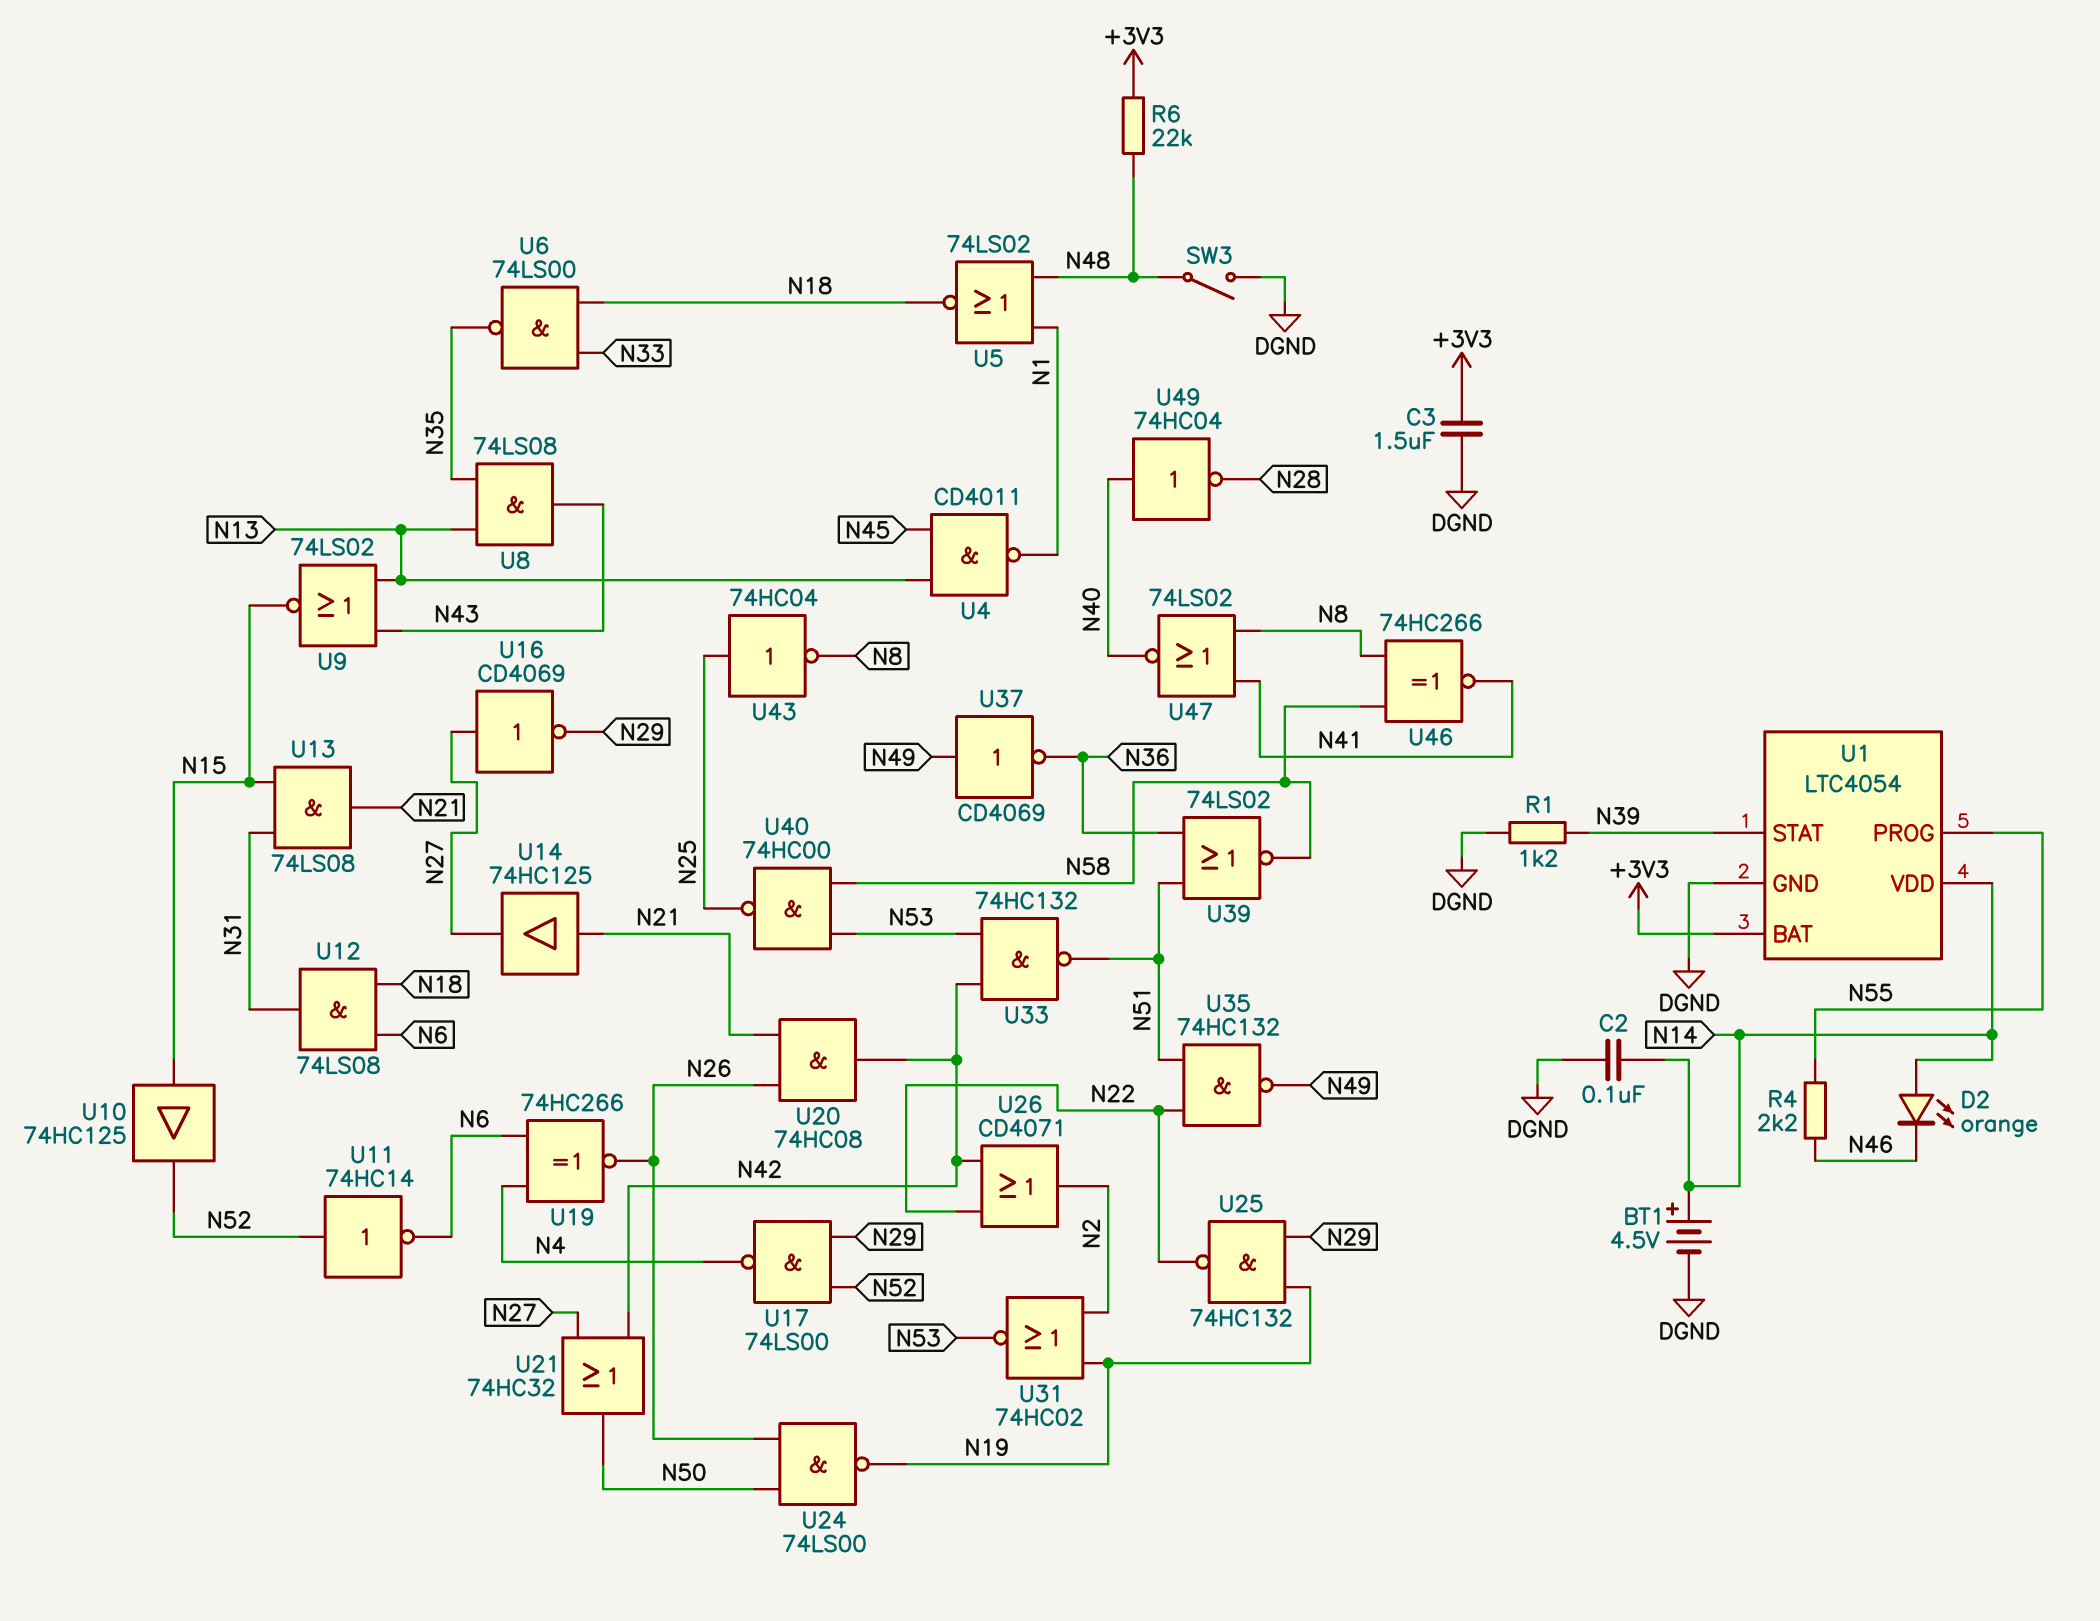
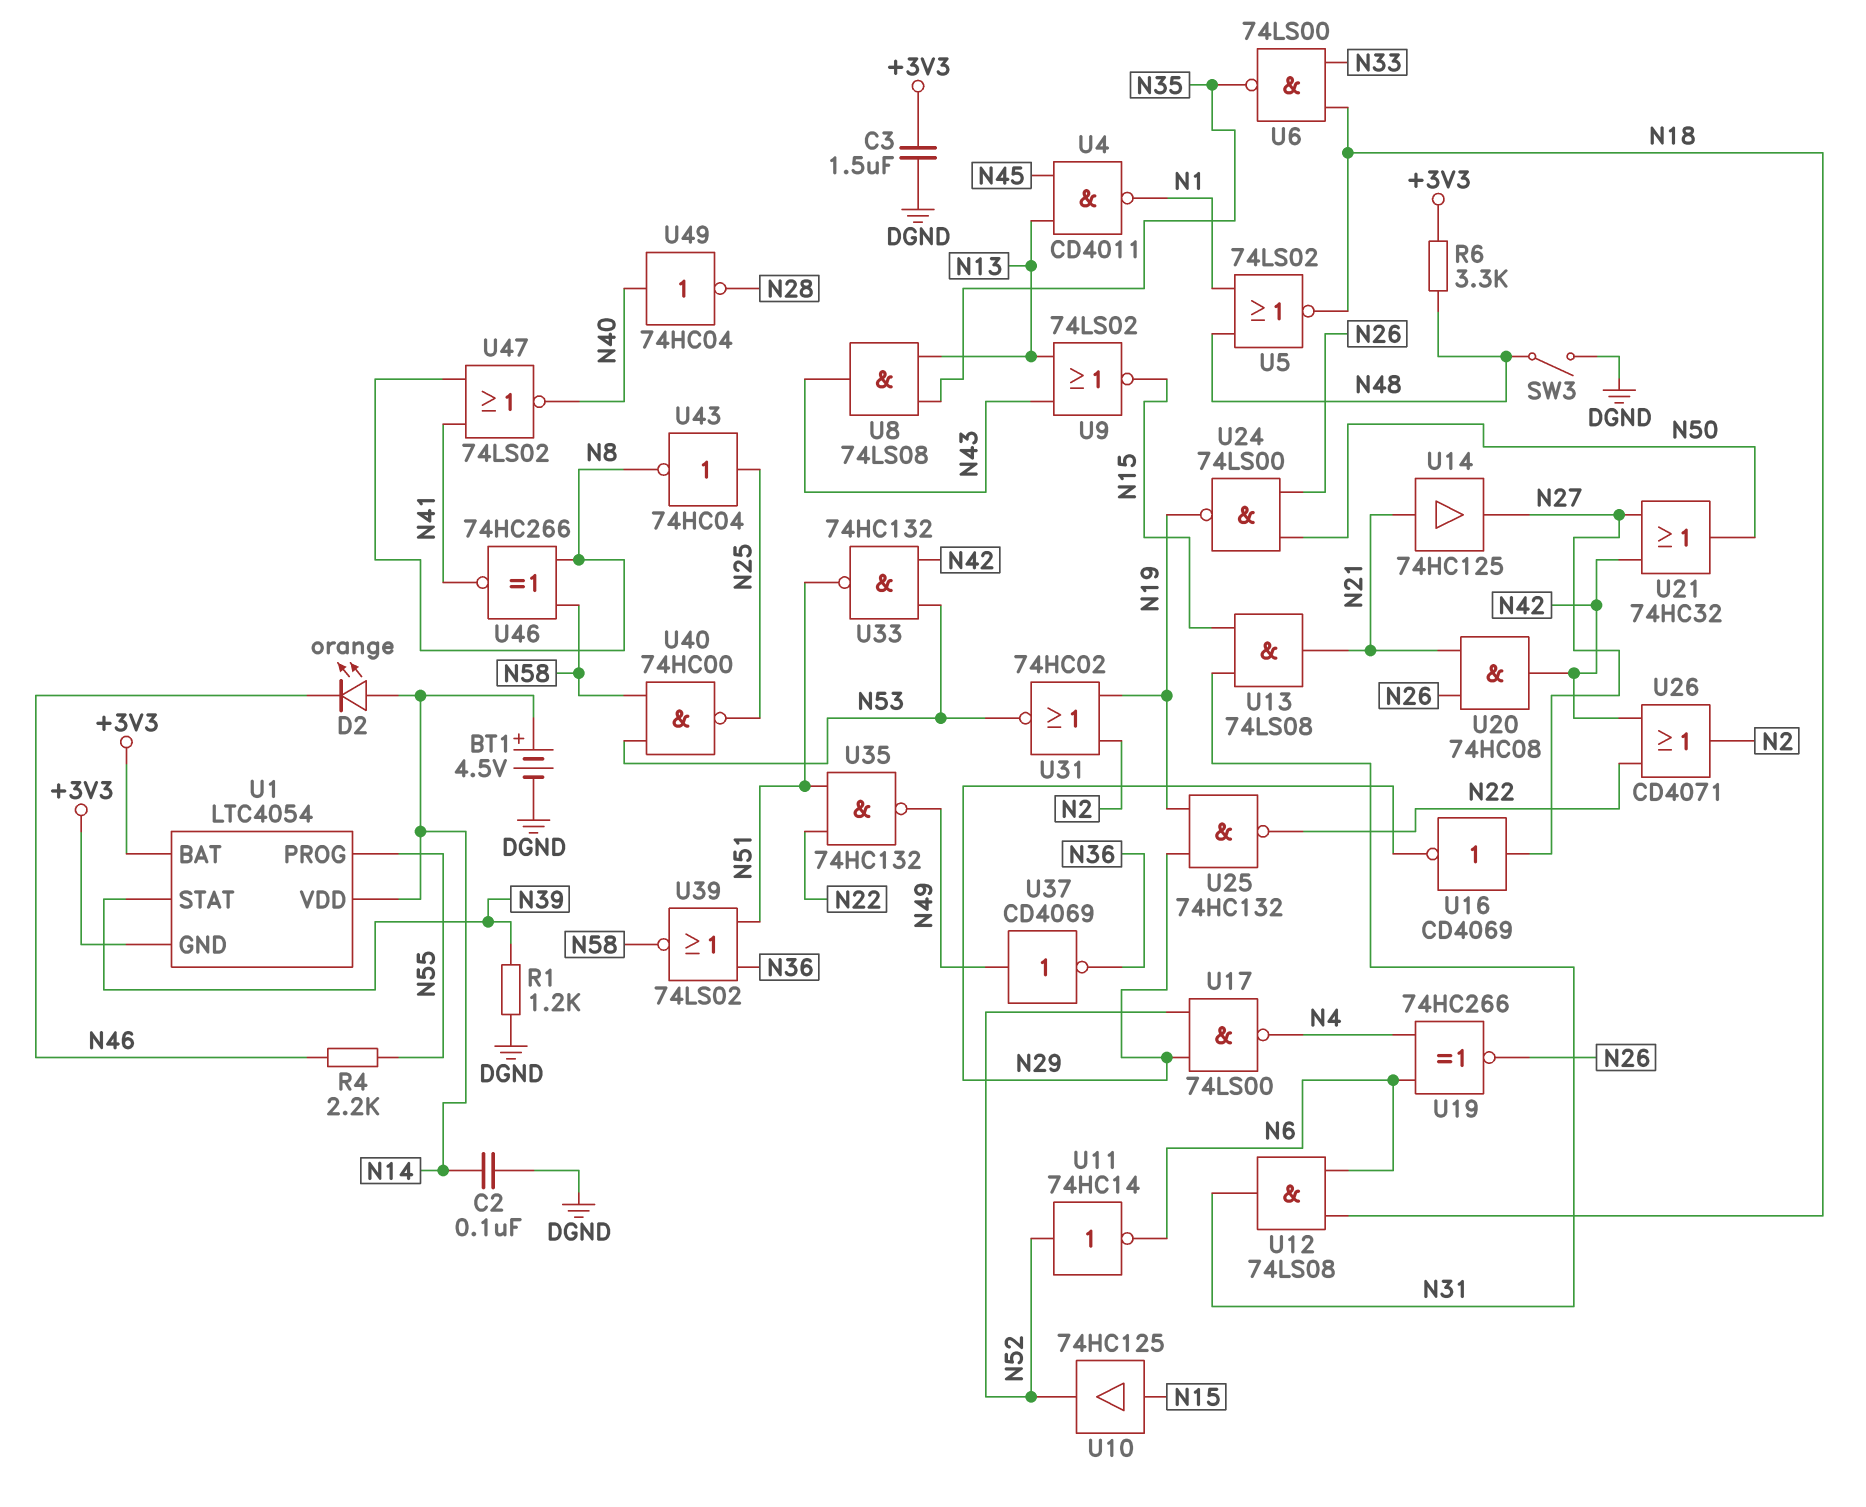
R6: 22k (+3V3, N48) -> 3.3k (+3V3, N48)
U1 pin GND: DGND -> +3V3

